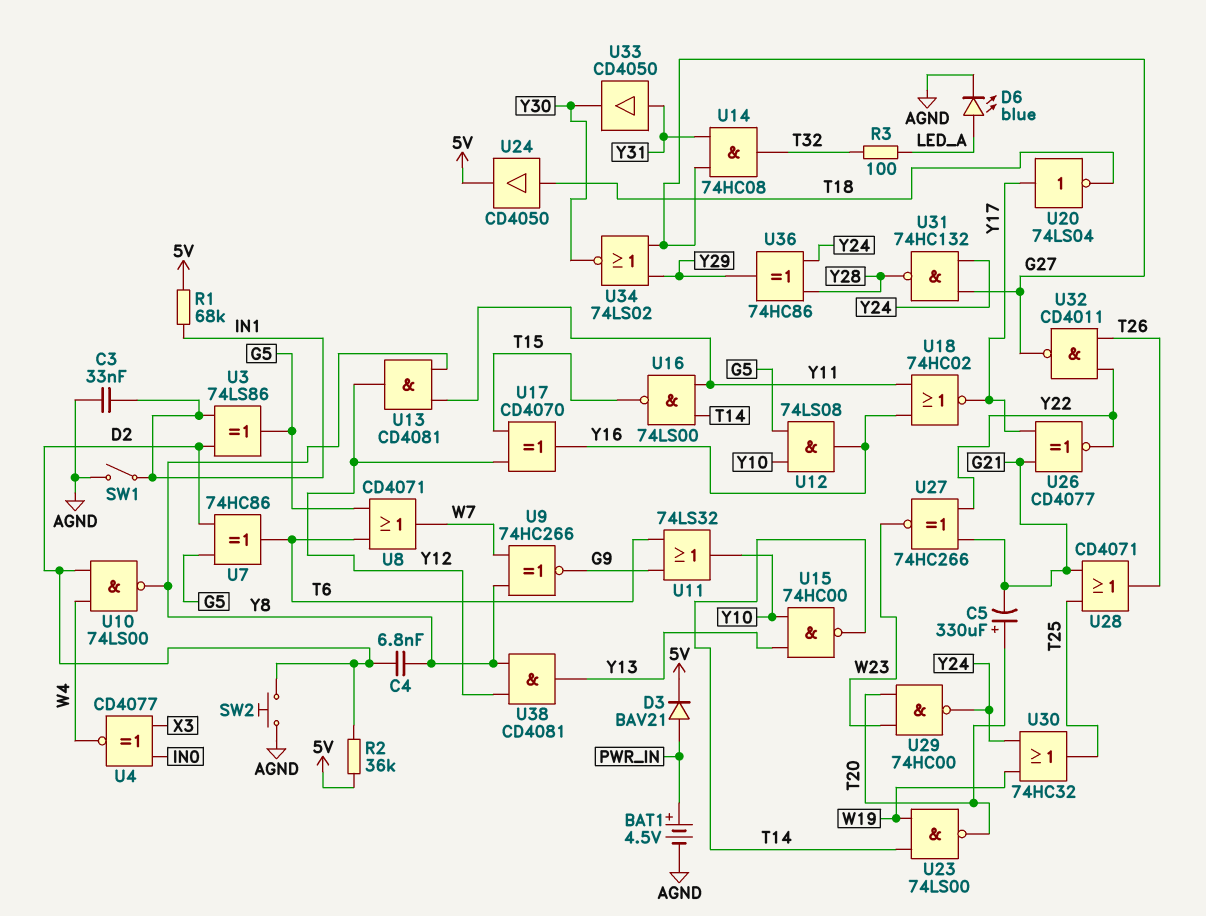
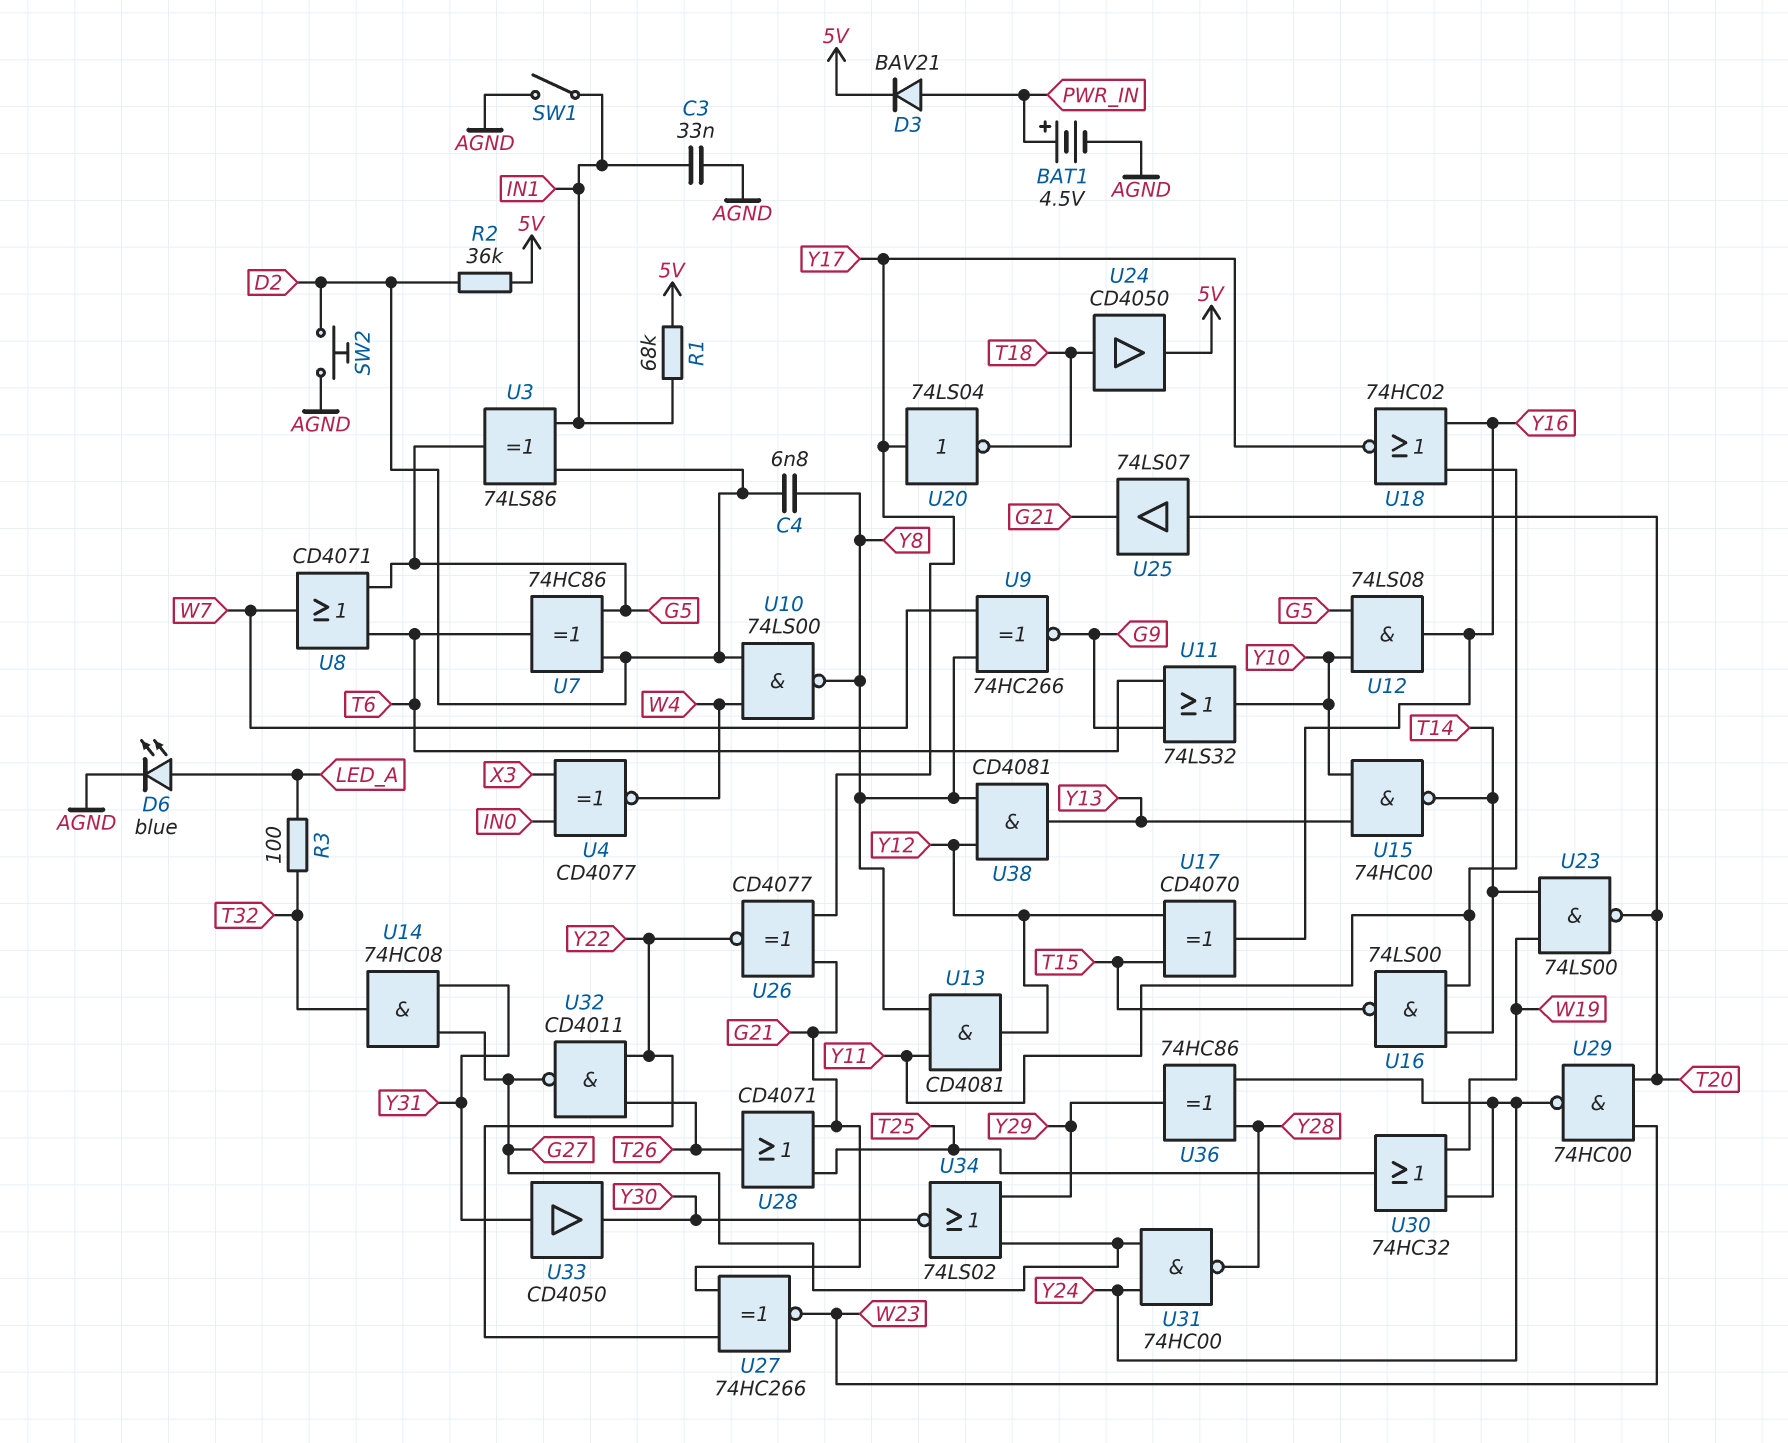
C5: 330uF (plus T20, minus G21) -> none
U25: none -> buffer 74LS07 (in T20, out G21)
U31: NAND 74HC132 (in G27, in Y24, out Y28) -> NAND 74HC00 (in G27, in Y24, out Y28)

